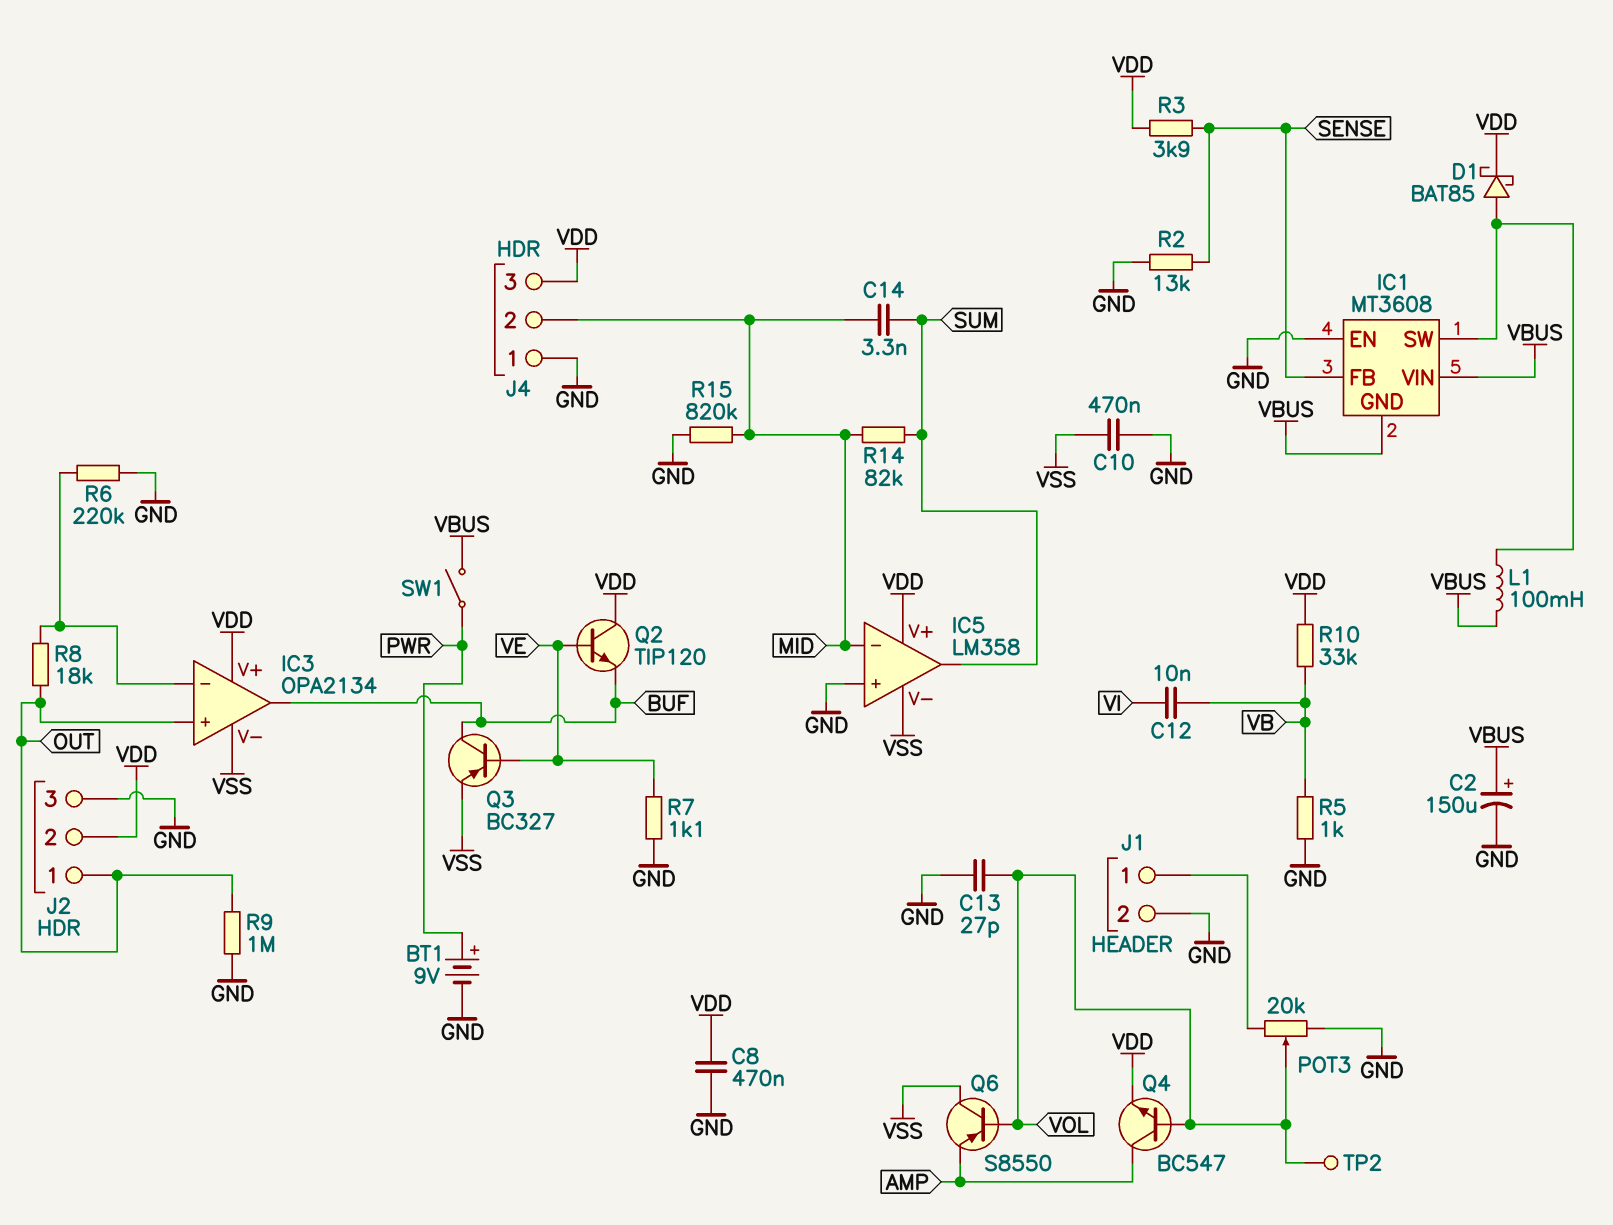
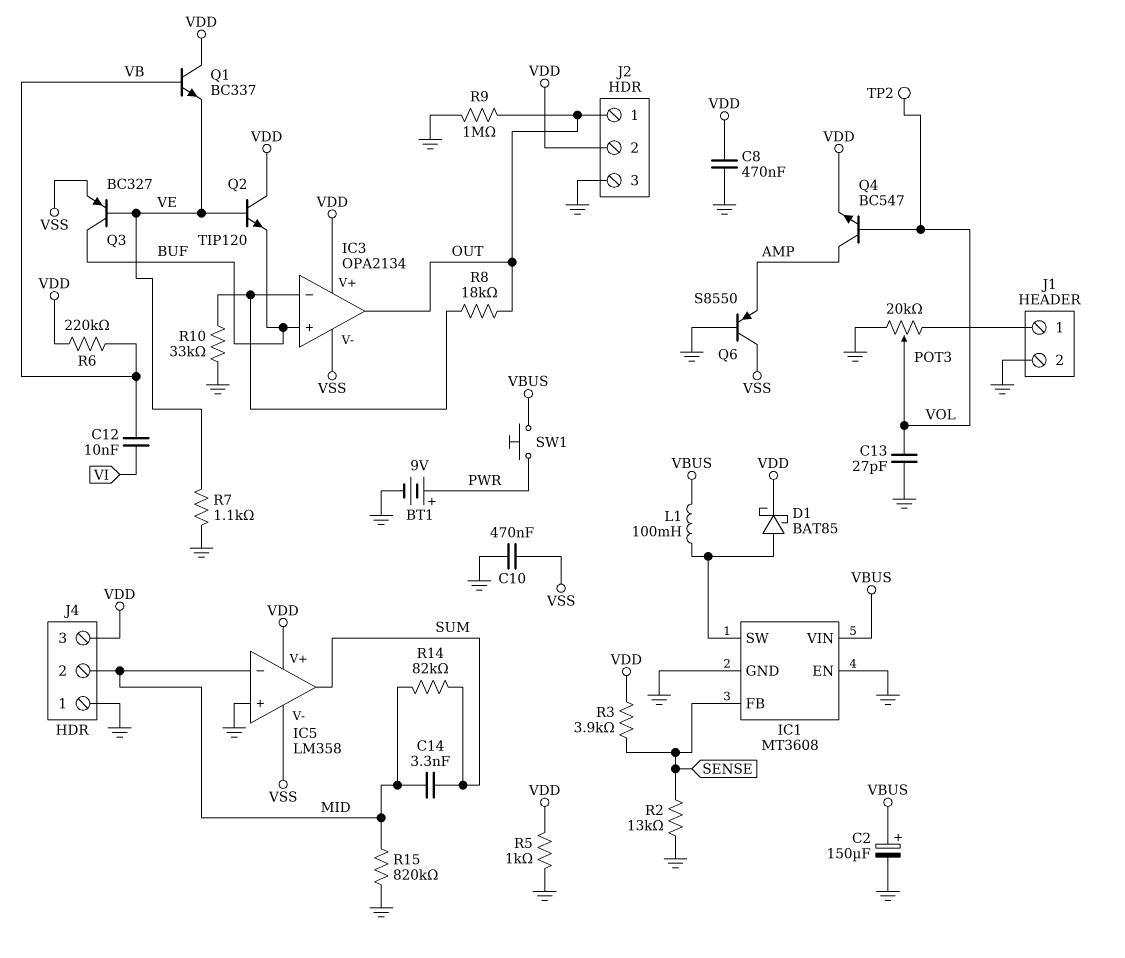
IC1 pin GND: VBUS -> GND
IC3 pin in+: OUT -> BUF
IC3 pin out: BUF -> OUT
Q1: none -> NPN BC337 (B VB, C VDD, E VE)
Q6: PNP S8550 (B VOL, C VSS, E AMP) -> PNP S8550 (B GND, C VSS, E AMP)
R5: 1k (GND, VB) -> 1k (GND, VDD)
R6: 220k (GND, IC3/in-) -> 220k (VB, VDD)
R10: 33k (VB, VDD) -> 33k (GND, IC3/in-)
SW1: switch (PWR, VBUS) -> button (PWR, VBUS)

